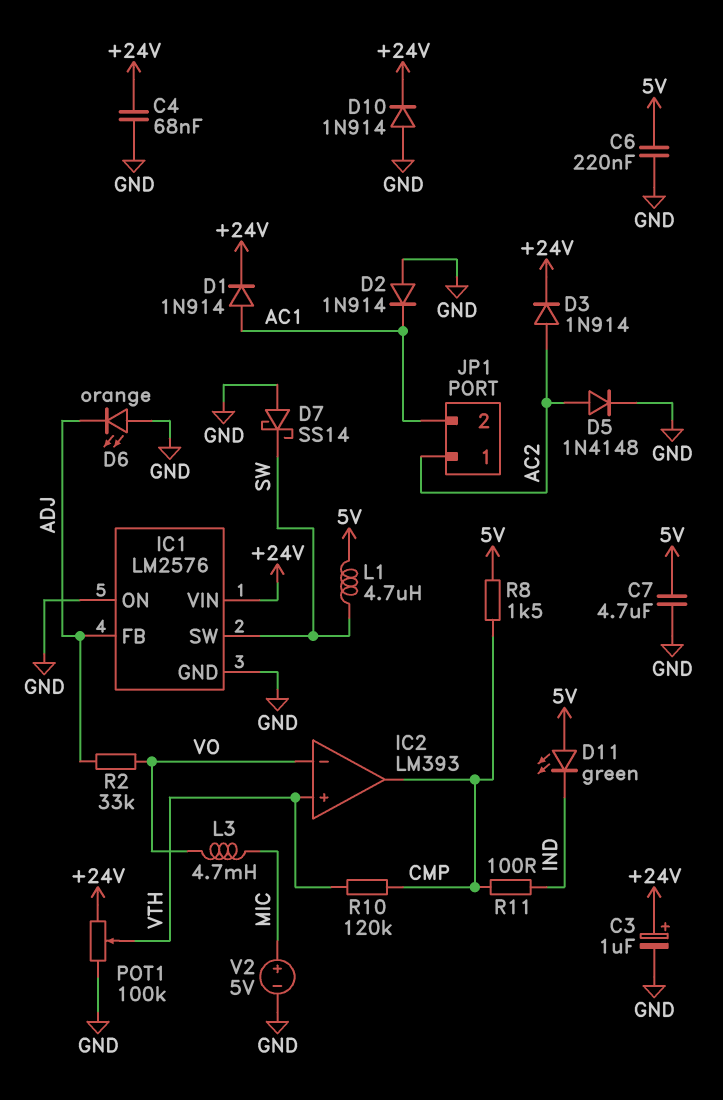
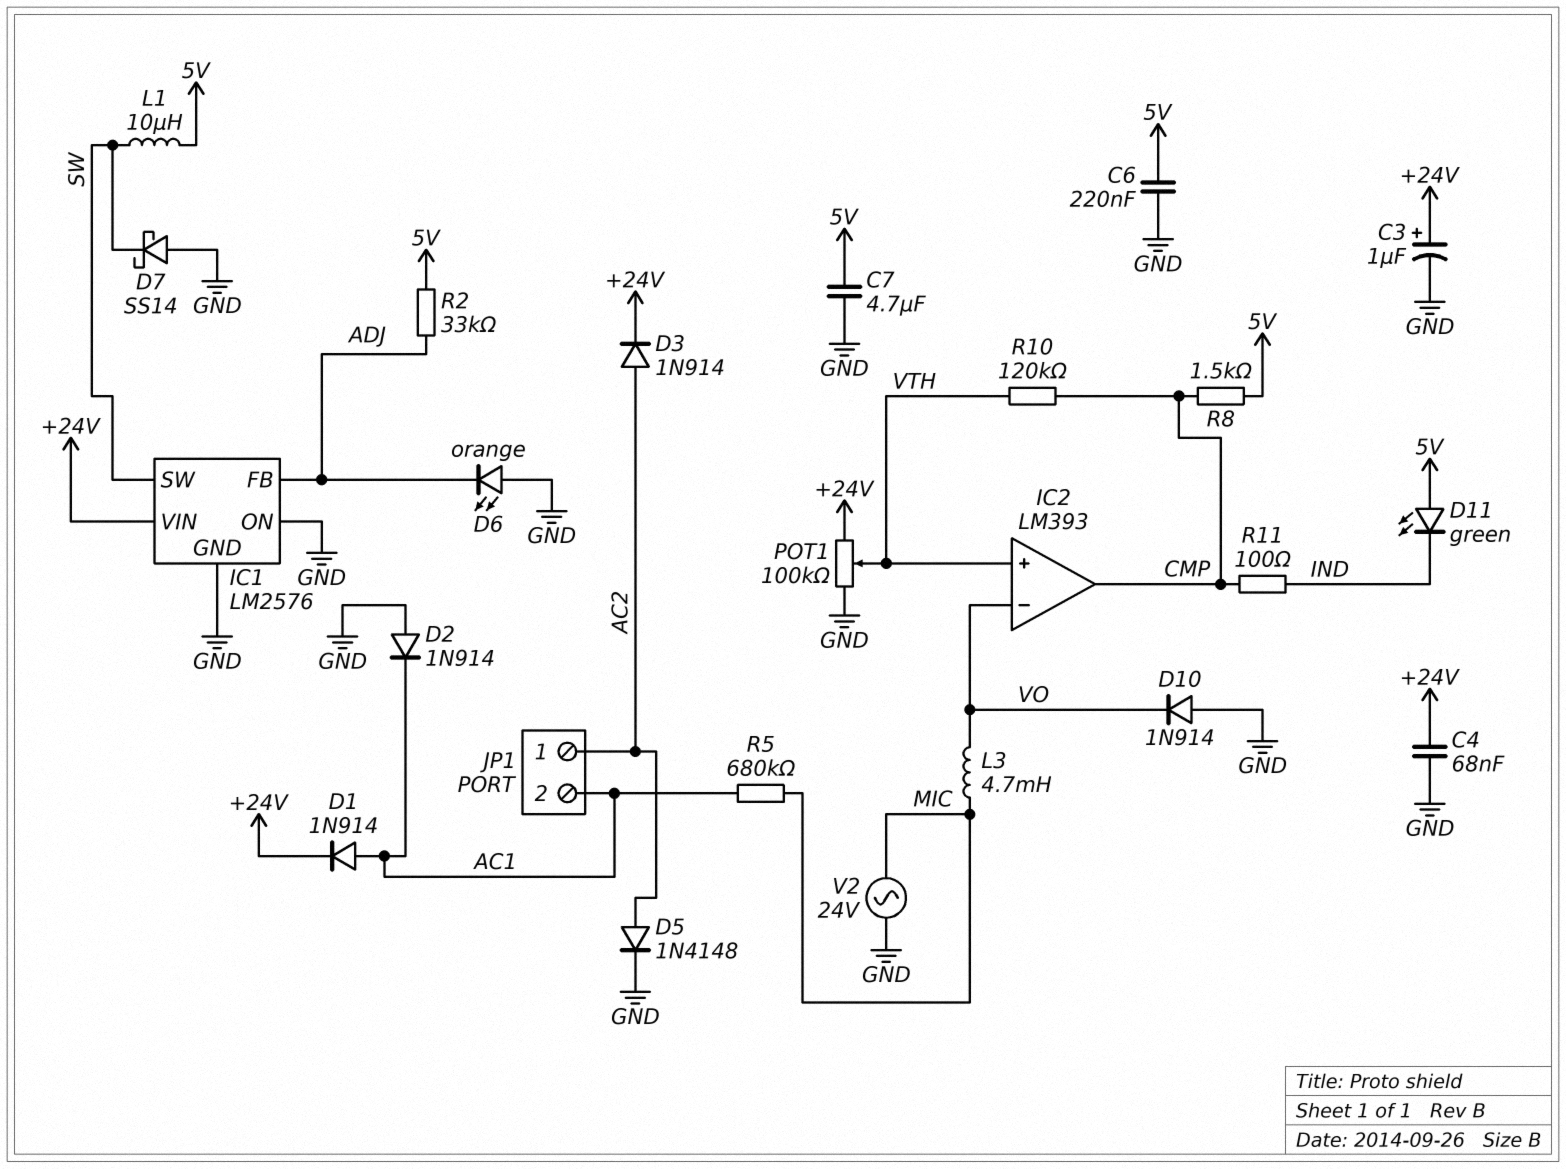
D10: diode 1N914 (A GND, K +24V) -> diode 1N914 (A GND, K VO)
L1: 4.7uH (5V, SW) -> 10uH (5V, SW)
R2: 33k (ADJ, VO) -> 33k (5V, ADJ)
R5: none -> 680k (AC1, MIC)
V2: 5V (plus MIC, minus GND) -> AC 24V (GND, MIC)

